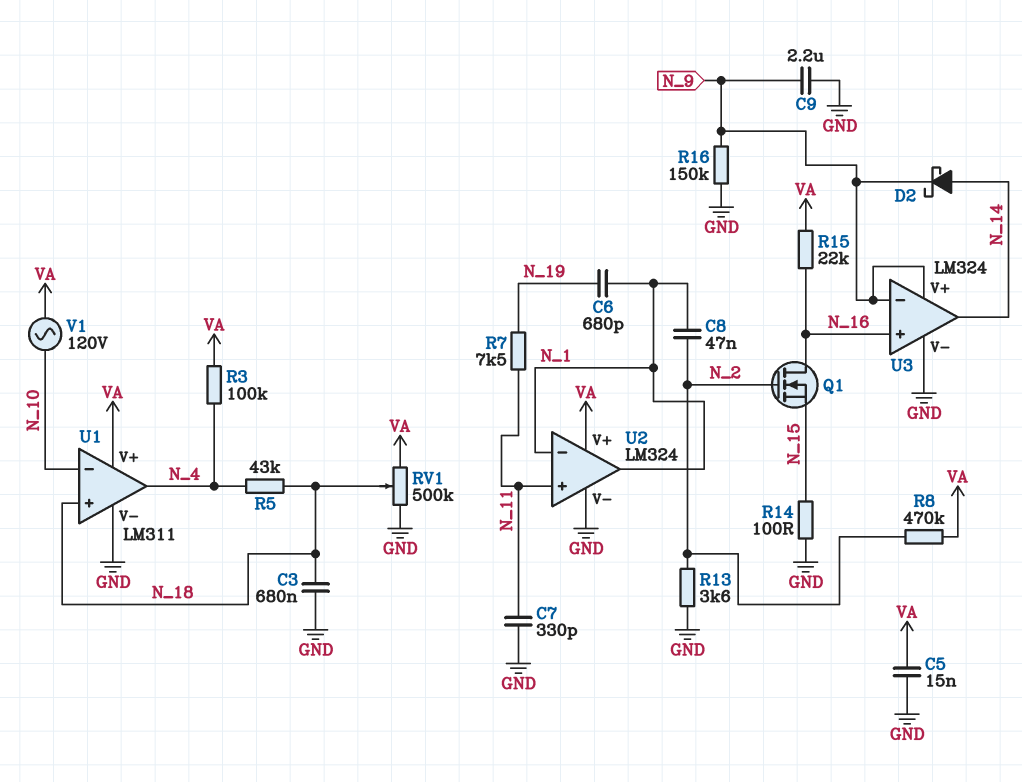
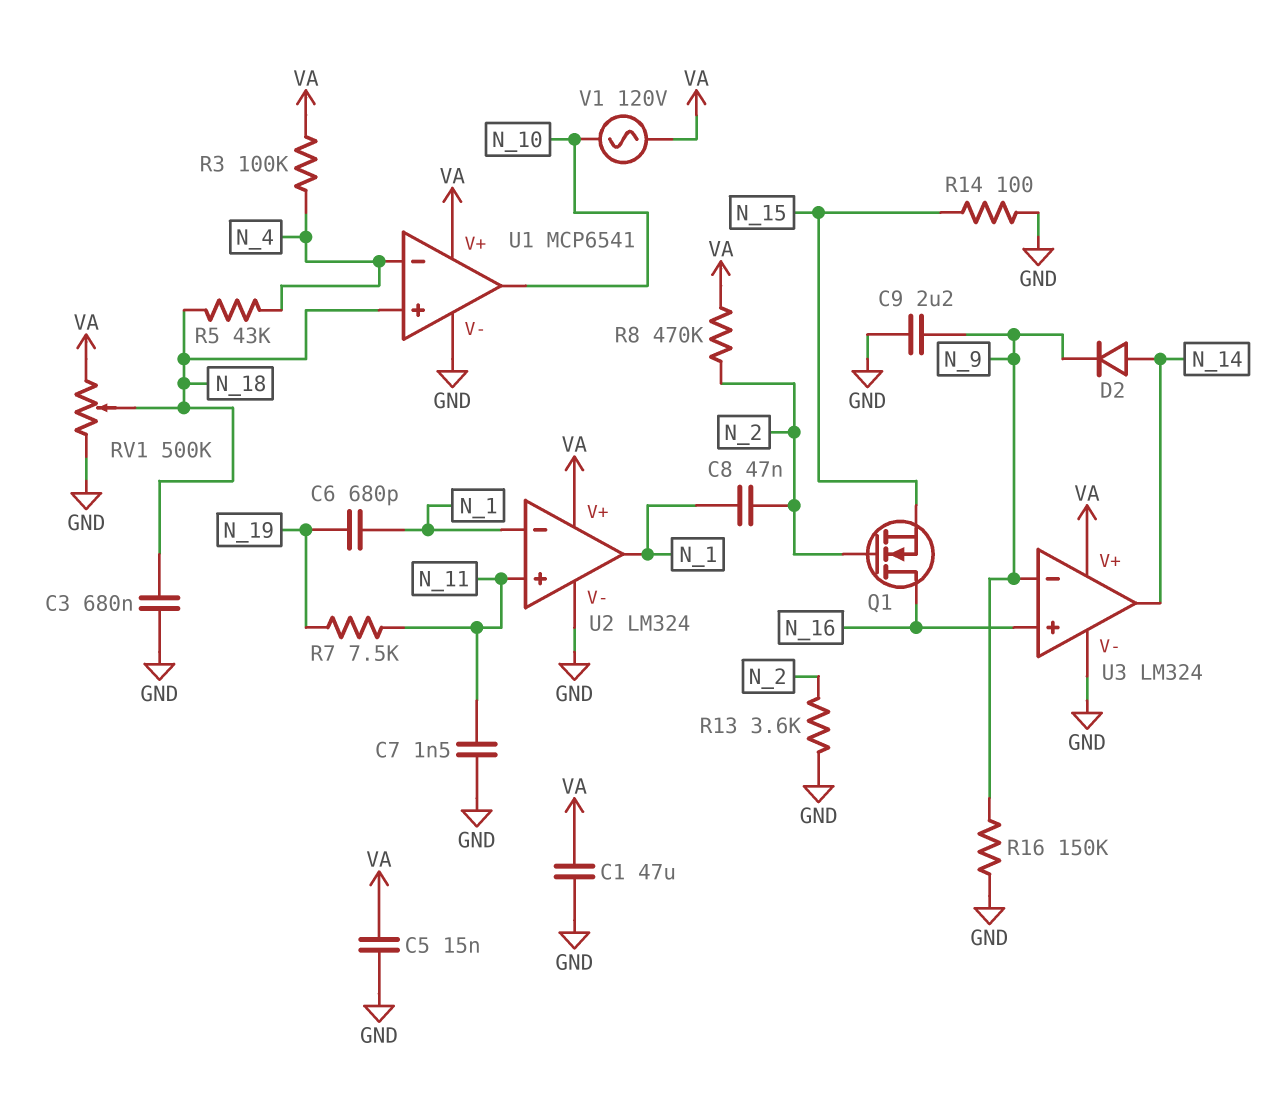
C1: none -> 47uF (GND, VA)
C7: 330pF (GND, N_11) -> 1.5nF (GND, N_11)
D2: schottky (A N_14, K N_9) -> diode (A N_14, K N_9)
R15: 22k (N_16, VA) -> none
U1: LM311 -> MCP6541
U1 pin in-: N_10 -> N_4
U1 pin out: N_4 -> N_10
U3 pin V+: N_9 -> VA

